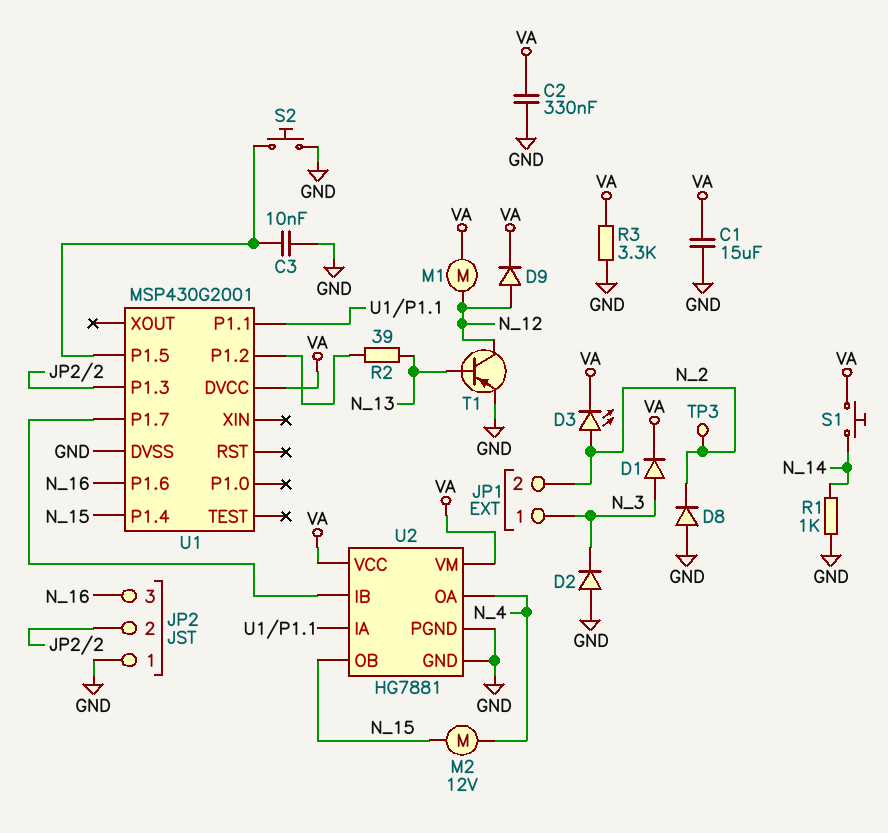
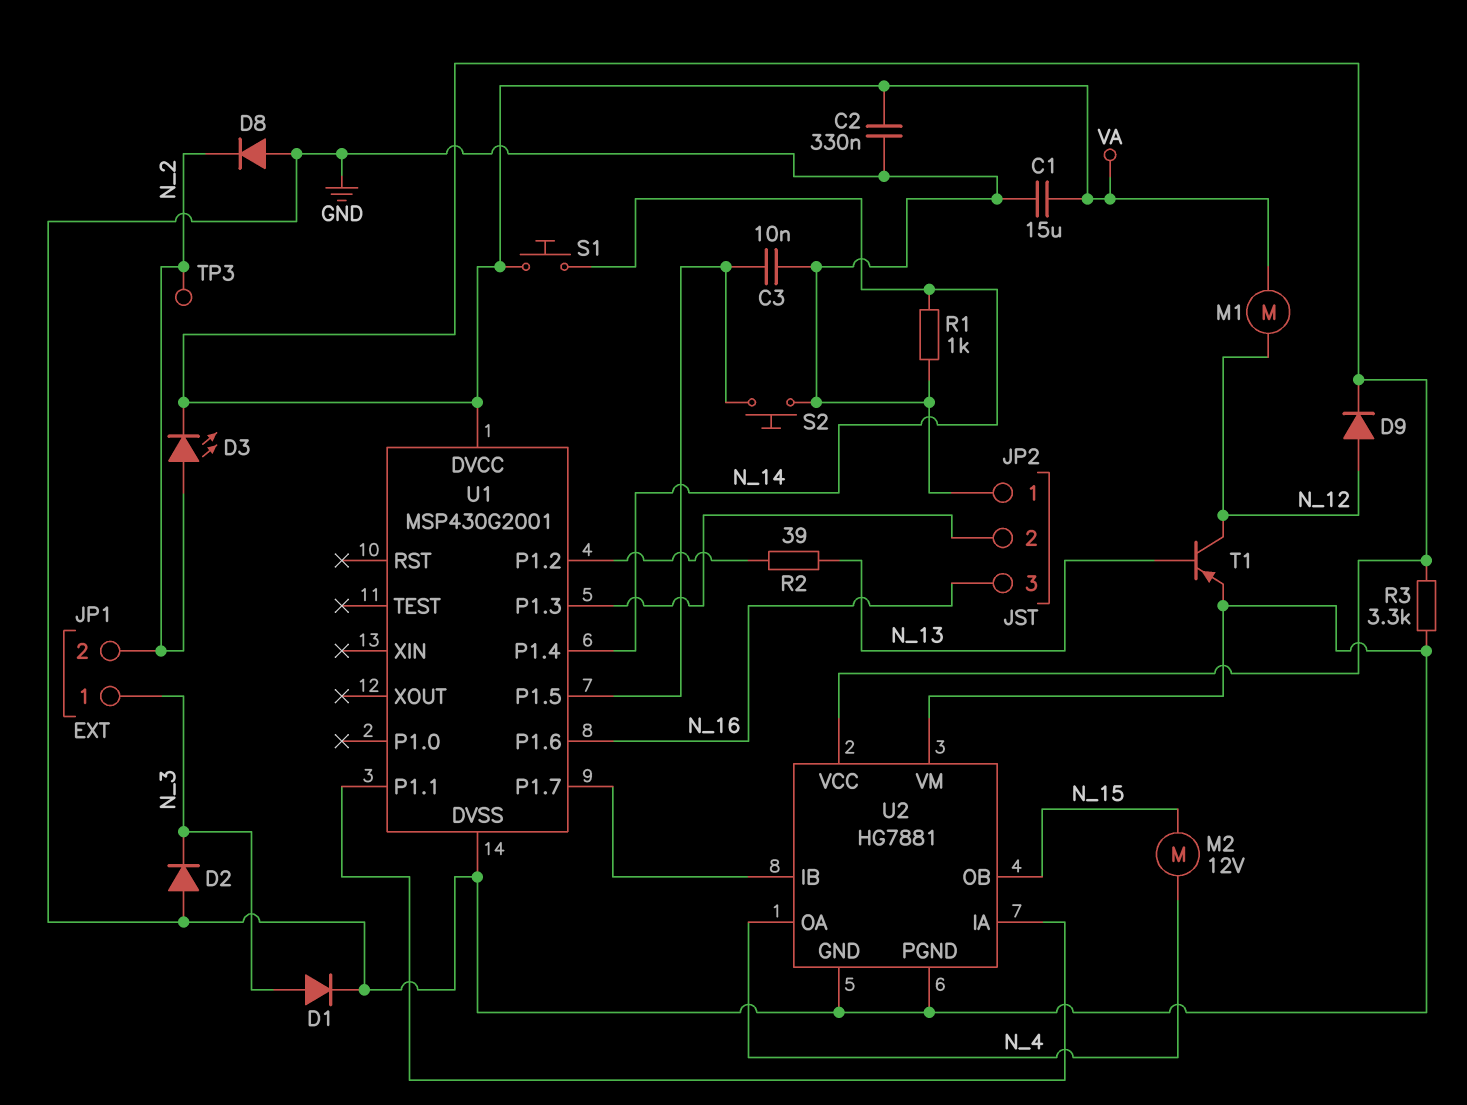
D1: diode (A N_3, K VA) -> diode (A N_3, K GND)
U1 pin P1.4: N_15 -> N_14
U2 pin VM: VA -> GND

